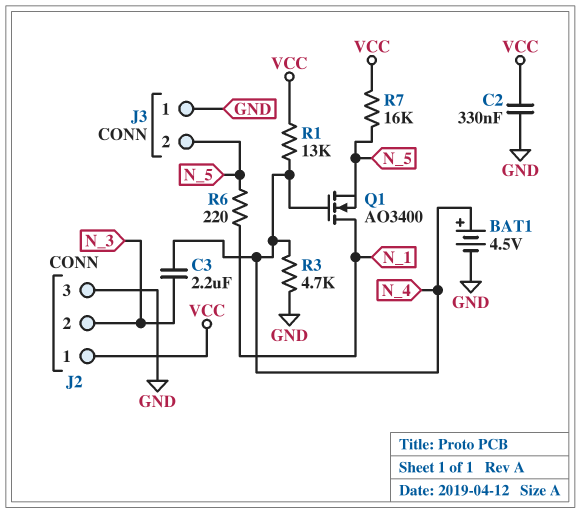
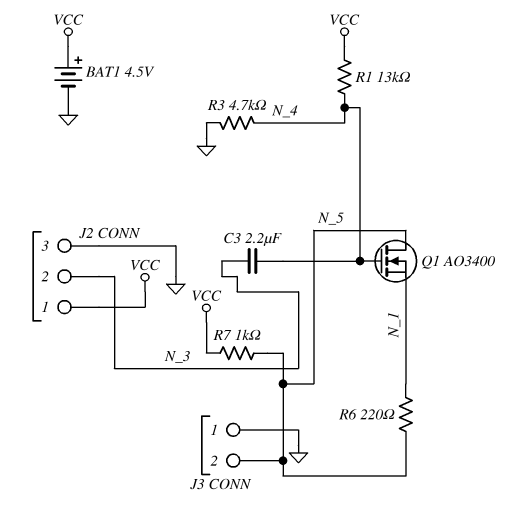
BAT1: 4.5V (plus N_4, minus GND) -> 4.5V (plus VCC, minus GND)
C2: 330nF (GND, VCC) -> none
Q1: NMOS AO3400 (G N_4, D N_1, S N_5) -> NMOS AO3400 (G N_4, D N_5, S N_1)
R7: 16k (N_5, VCC) -> 1k (N_5, VCC)

